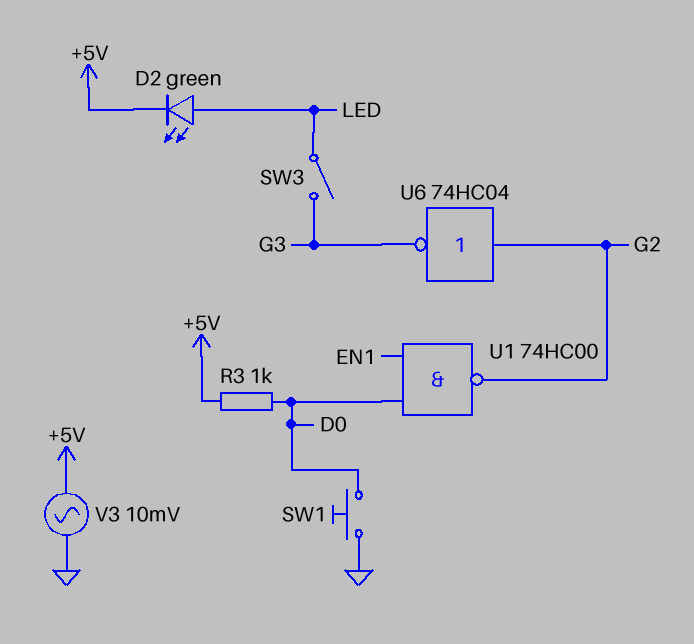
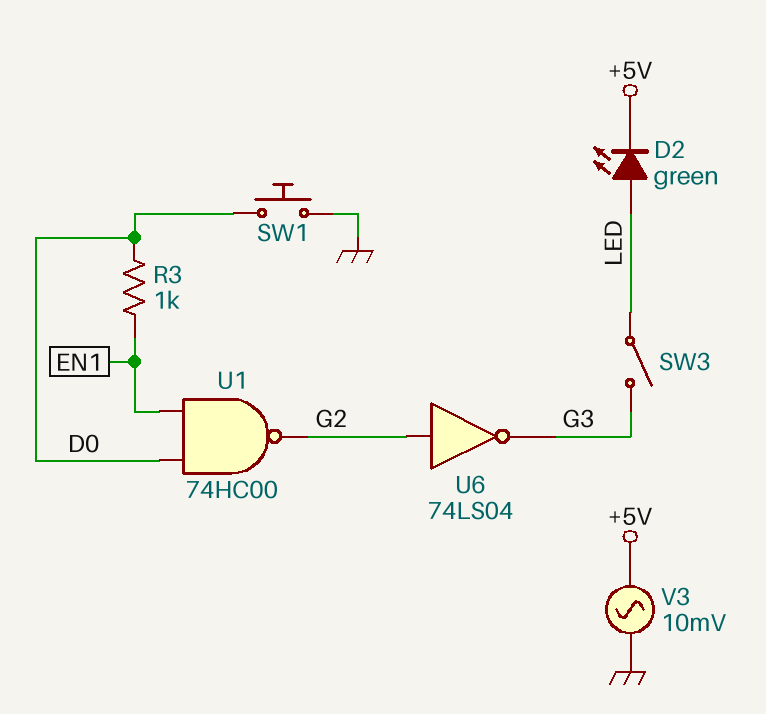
R3: 1k (+5V, D0) -> 1k (D0, EN1)
U6: NOT 74HC04 (in G2, out G3) -> NOT 74LS04 (in G2, out G3)

